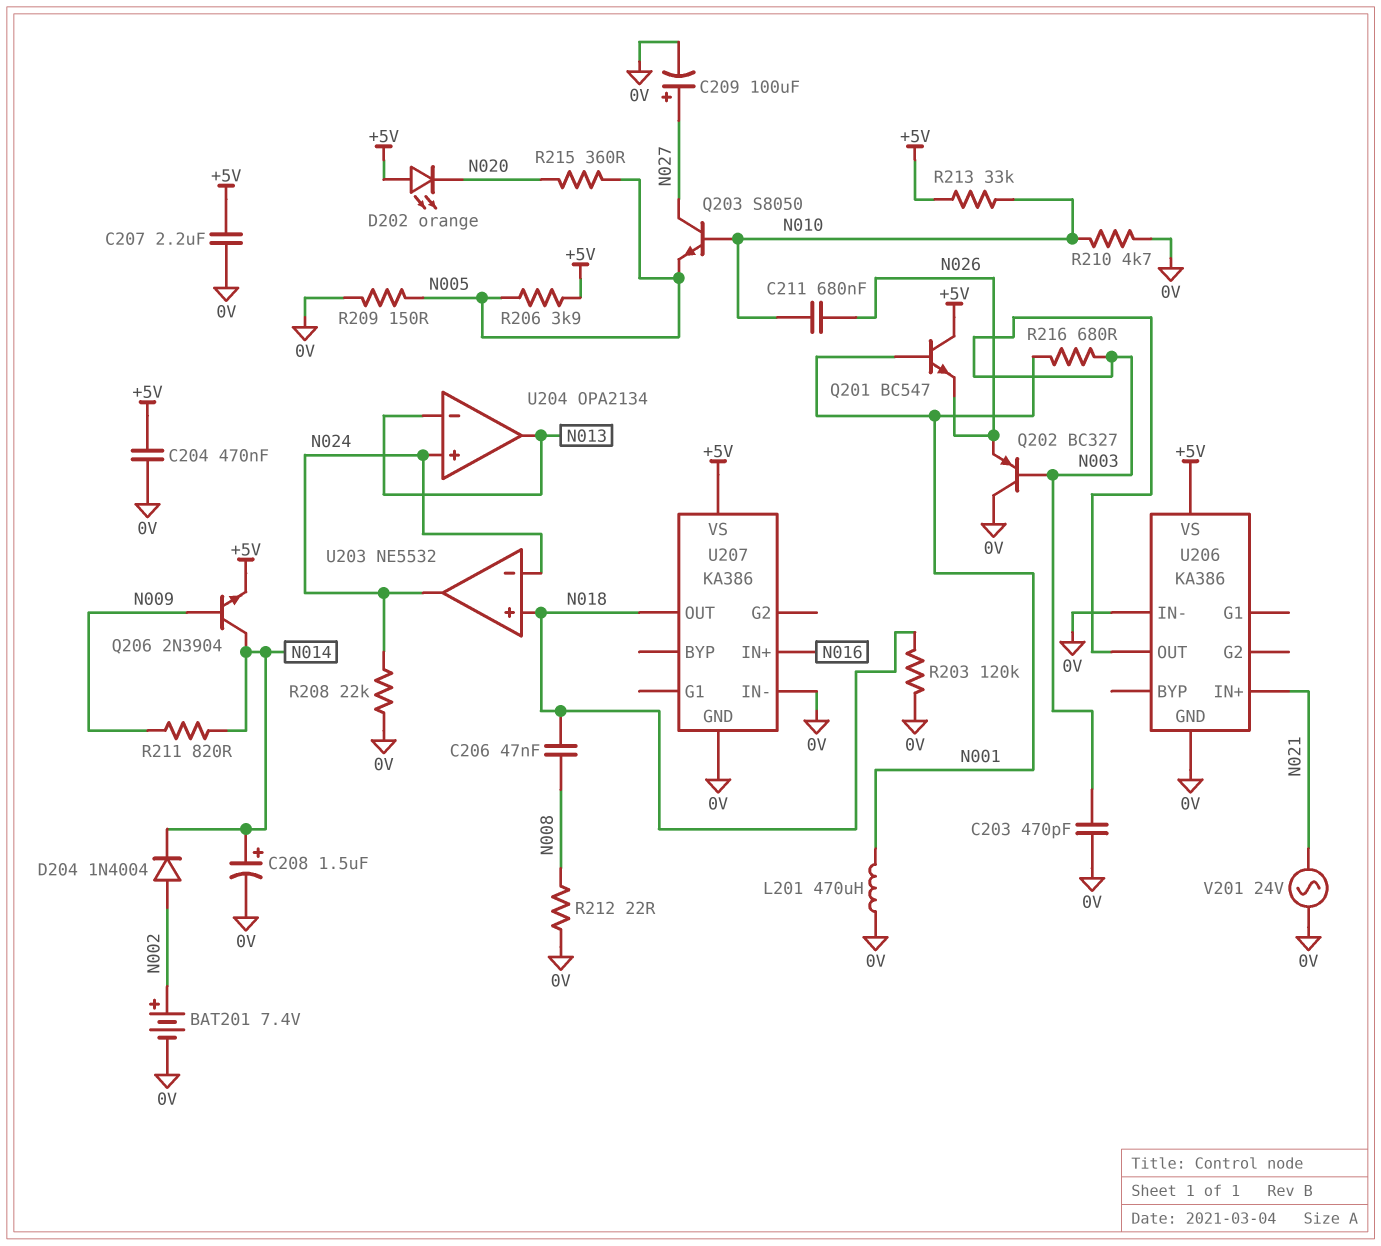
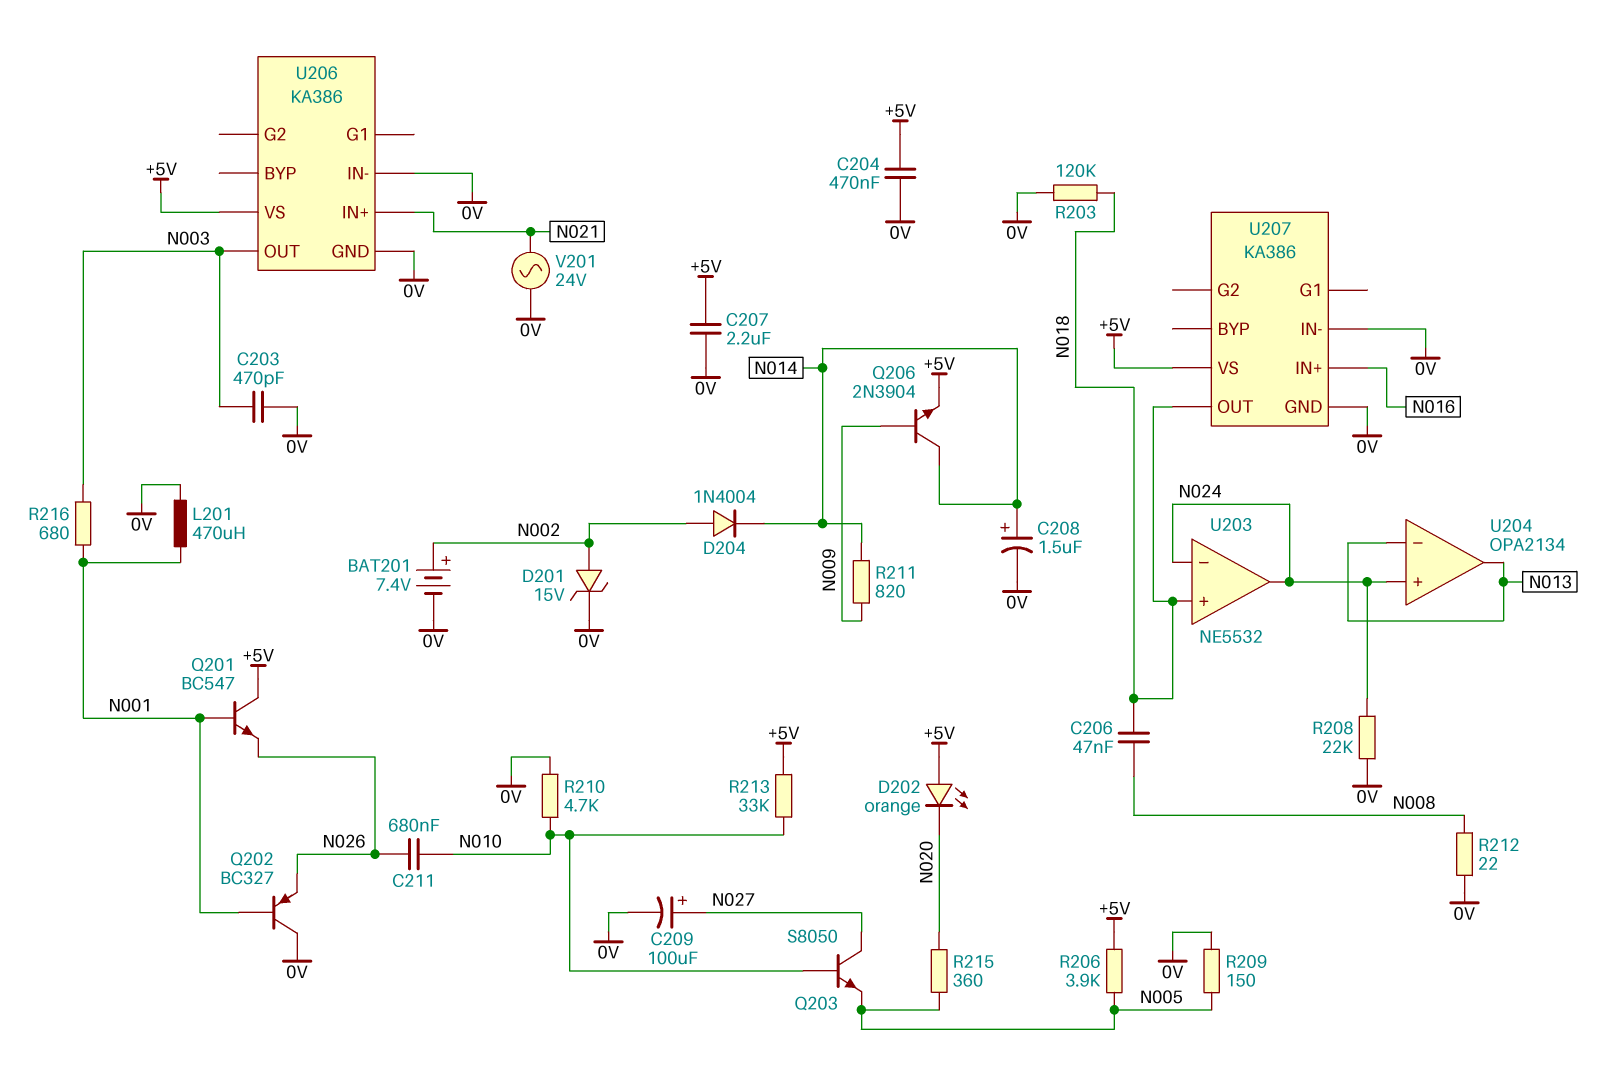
D201: none -> zener 15V (A N002, K 0V)
Q202: PNP BC327 (B N003, C 0V, E N026) -> PNP BC327 (B N001, C 0V, E N026)

